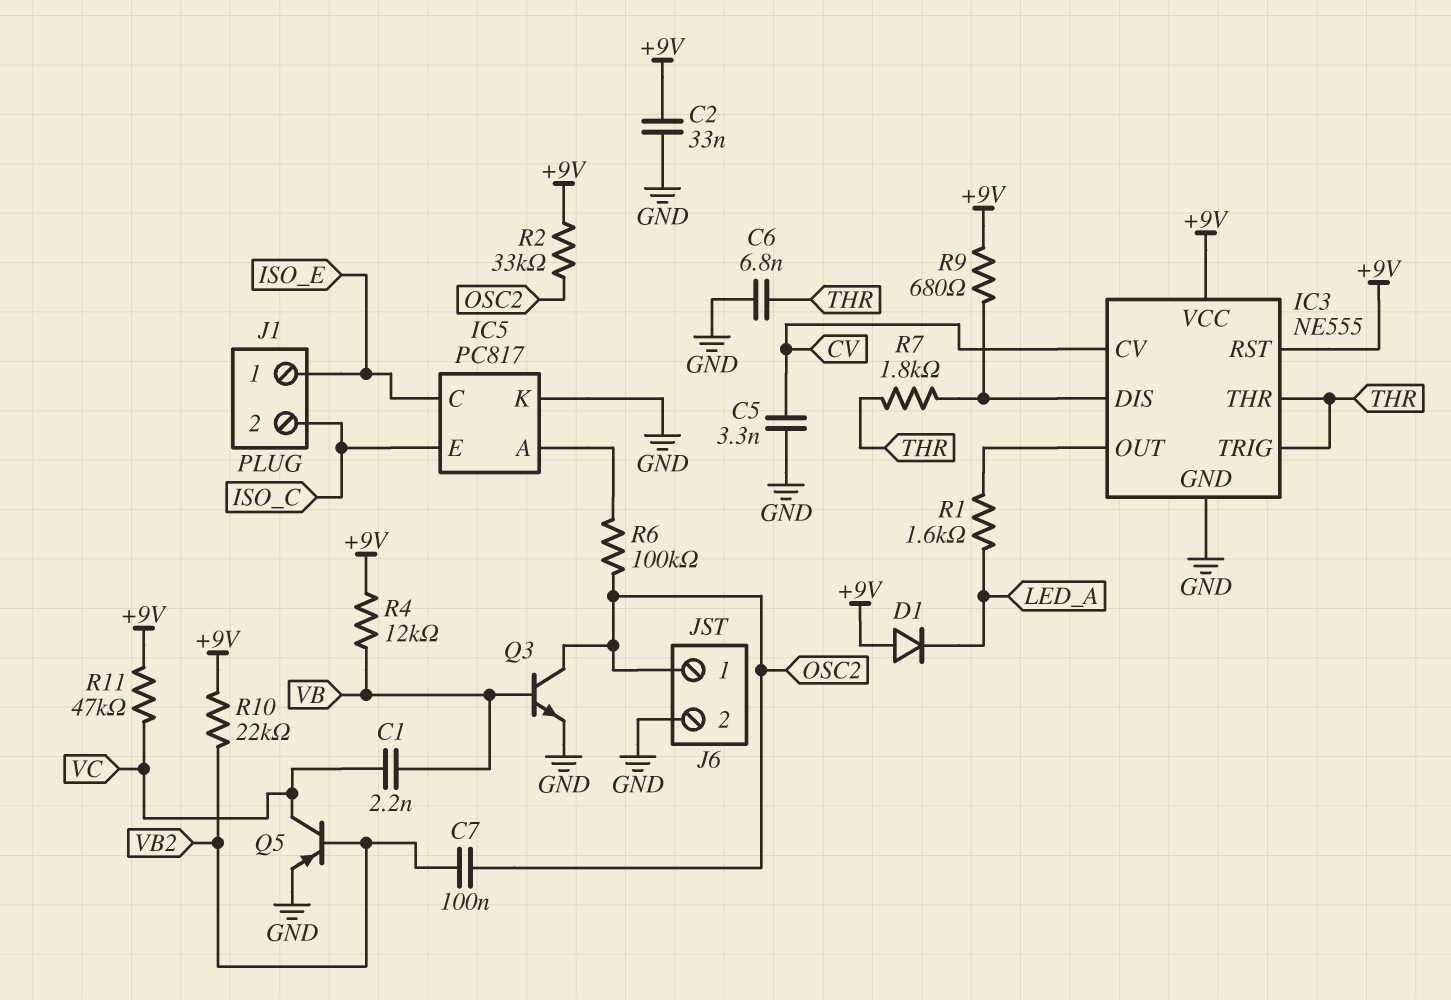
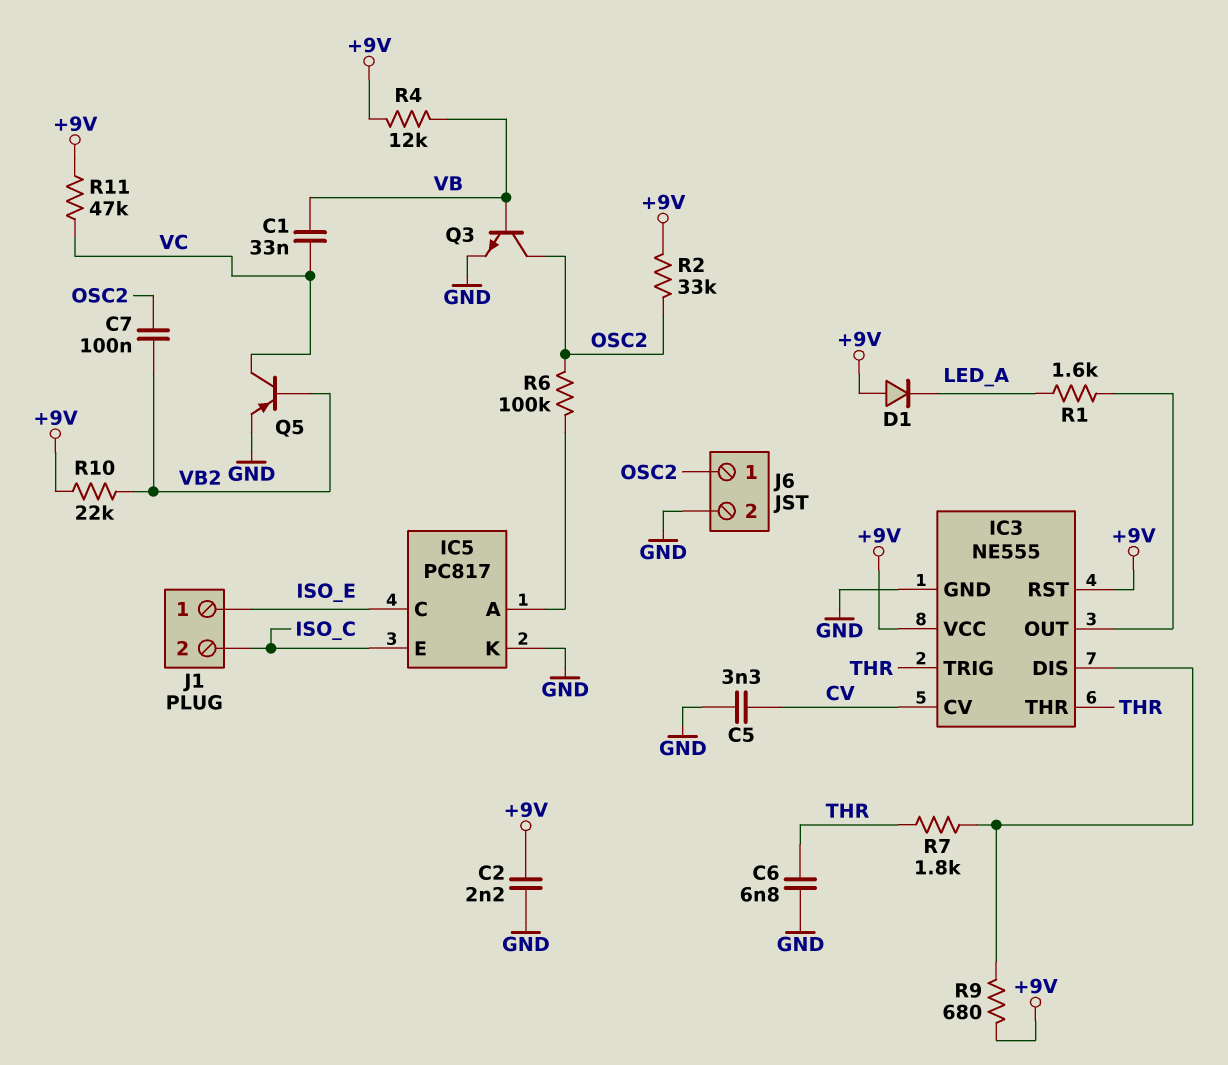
C1: 2.2nF (VB, VC) -> 33nF (VB, VC)
C2: 33nF (+9V, GND) -> 2.2nF (+9V, GND)

